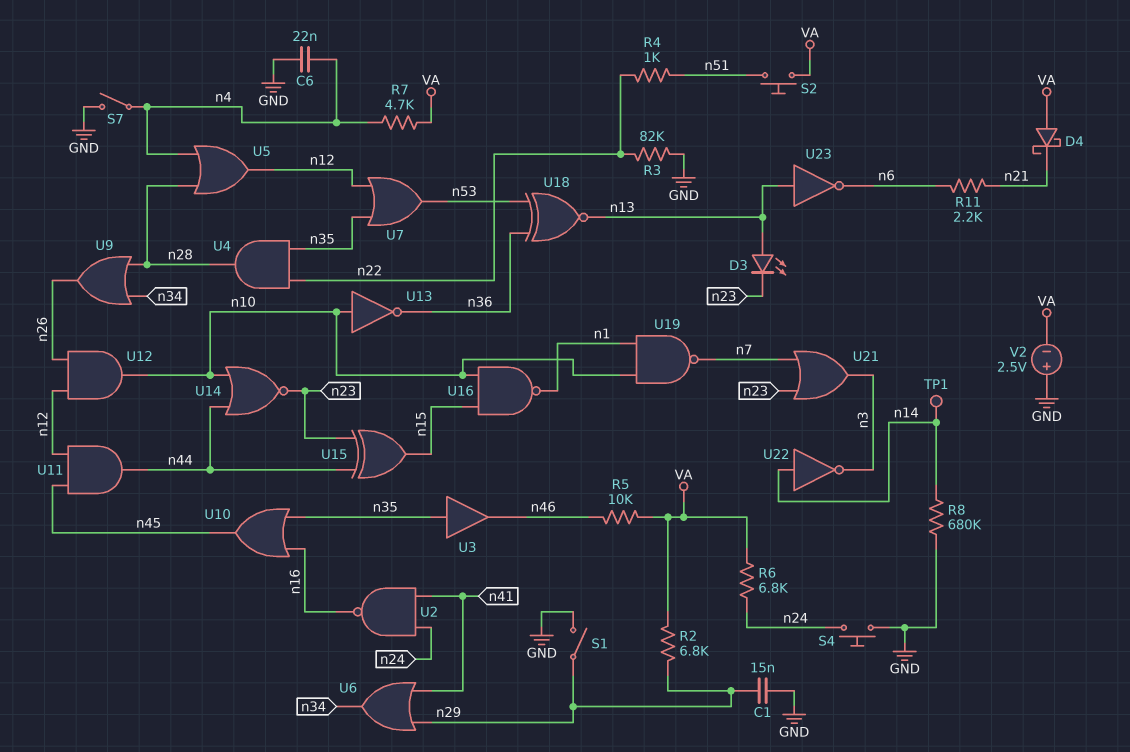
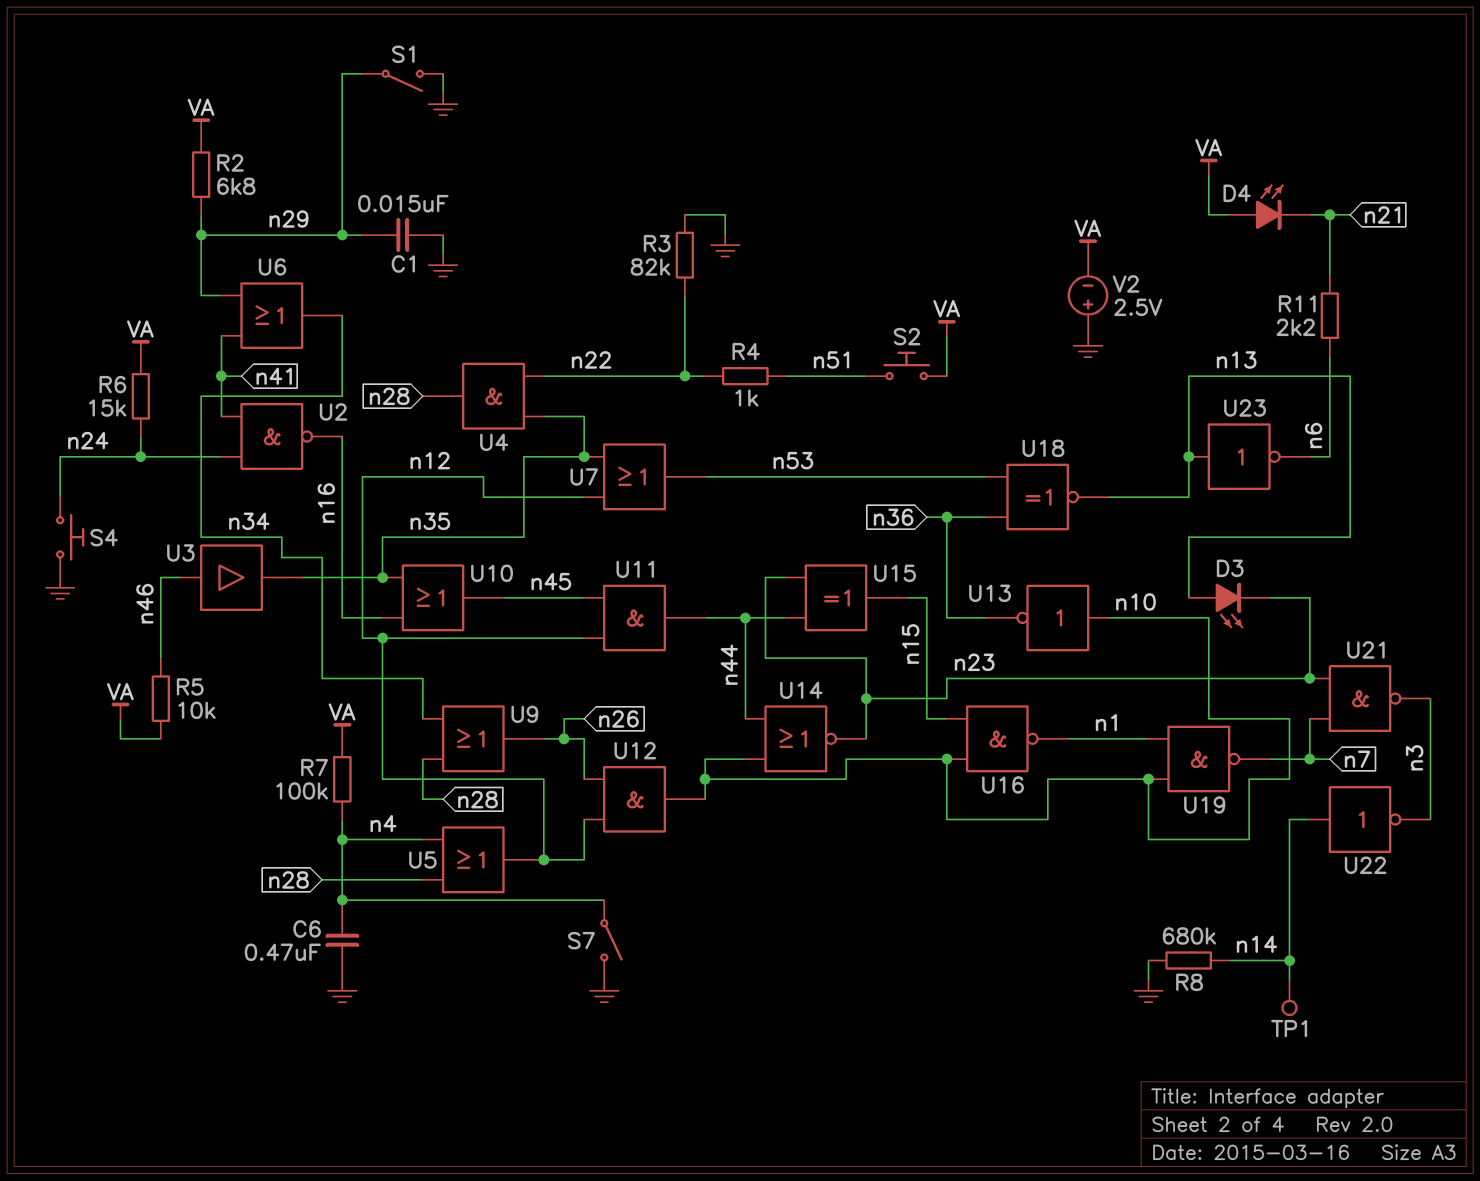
C6: 22nF (GND, n4) -> 470nF (GND, n4)
D4: schottky (A VA, K n21) -> LED (A VA, K n21)
R6: 6.8k (VA, n24) -> 15k (VA, n24)
R7: 4.7k (VA, n4) -> 100k (VA, n4)
U3: buffer (in n35, out n46) -> buffer (in n46, out n35)
U21: OR (in n7, in n23, out n3) -> NAND (in n7, in n23, out n3)

